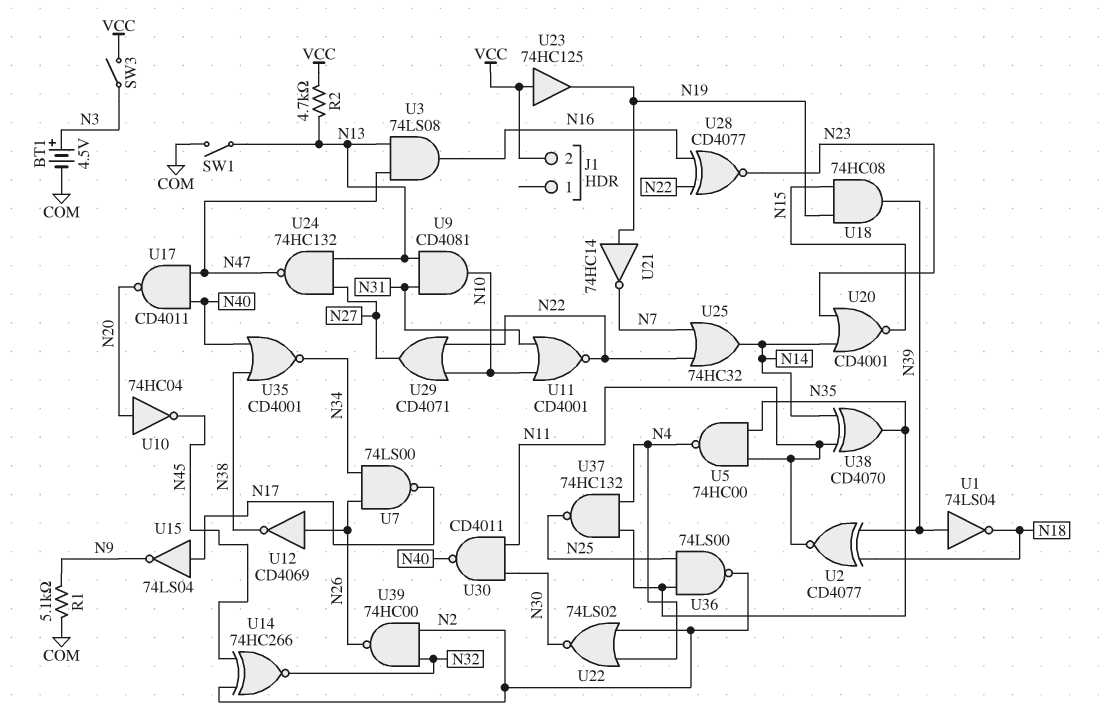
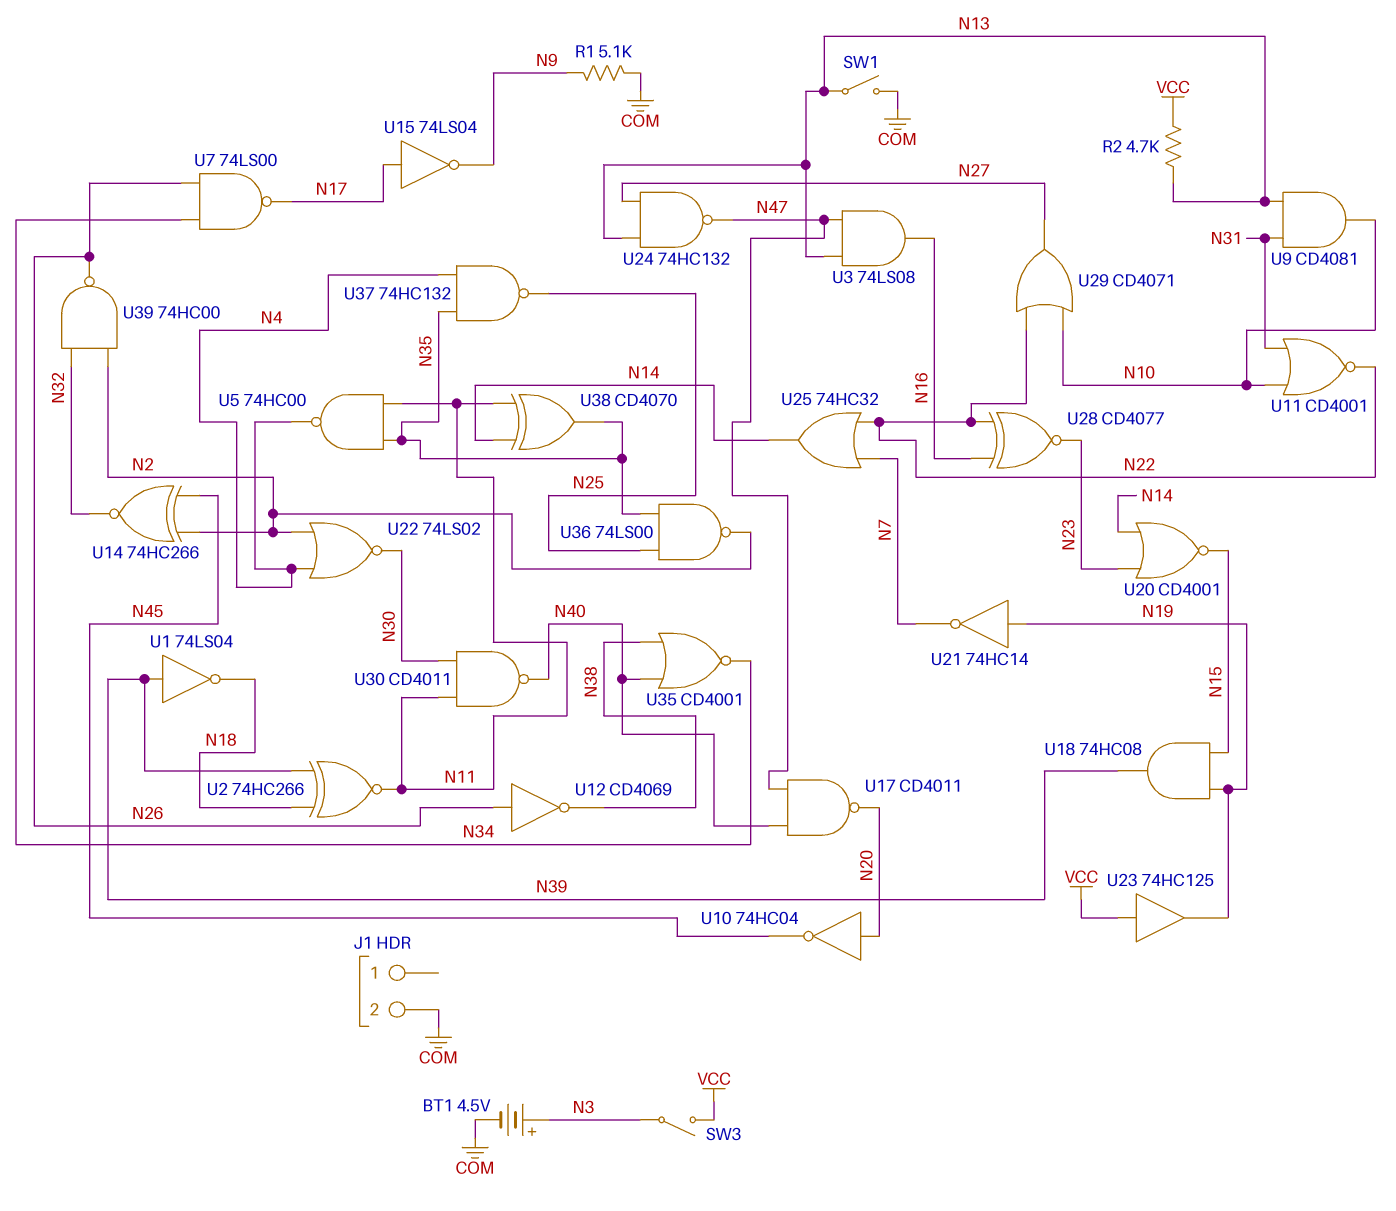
J1 pin 2: VCC -> COM
U2: XNOR CD4077 (in N18, in N39, out N11) -> XNOR 74HC266 (in N18, in N39, out N11)

